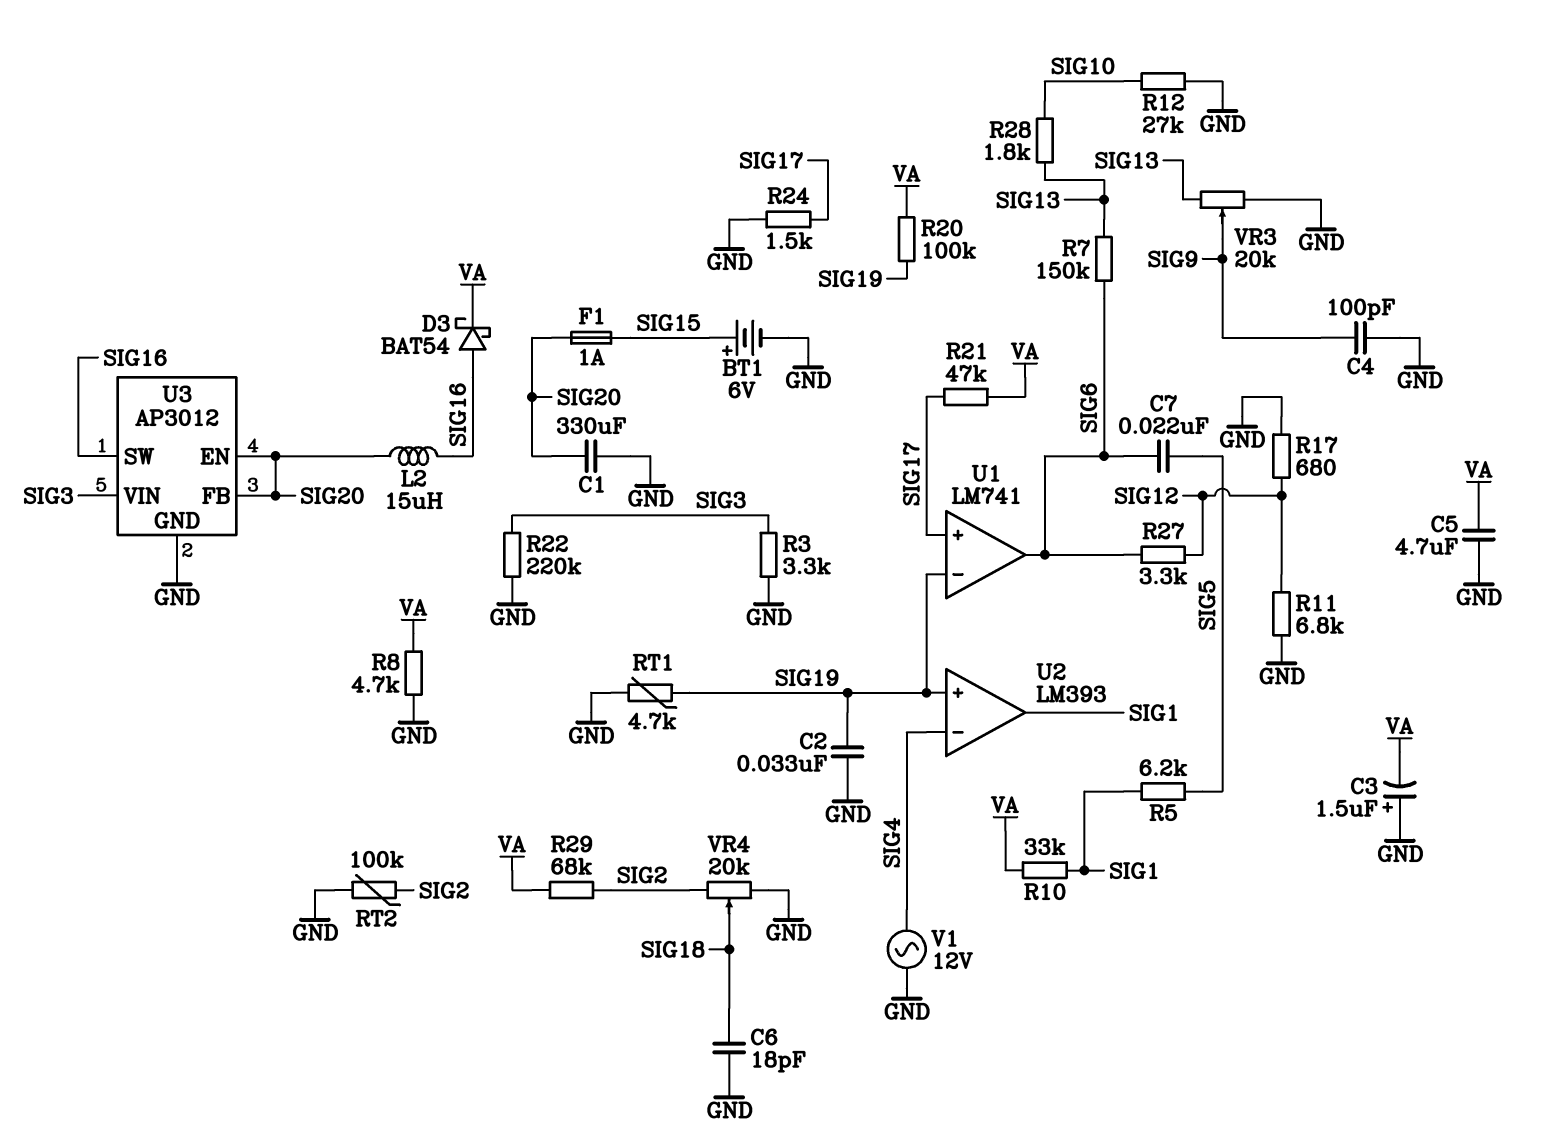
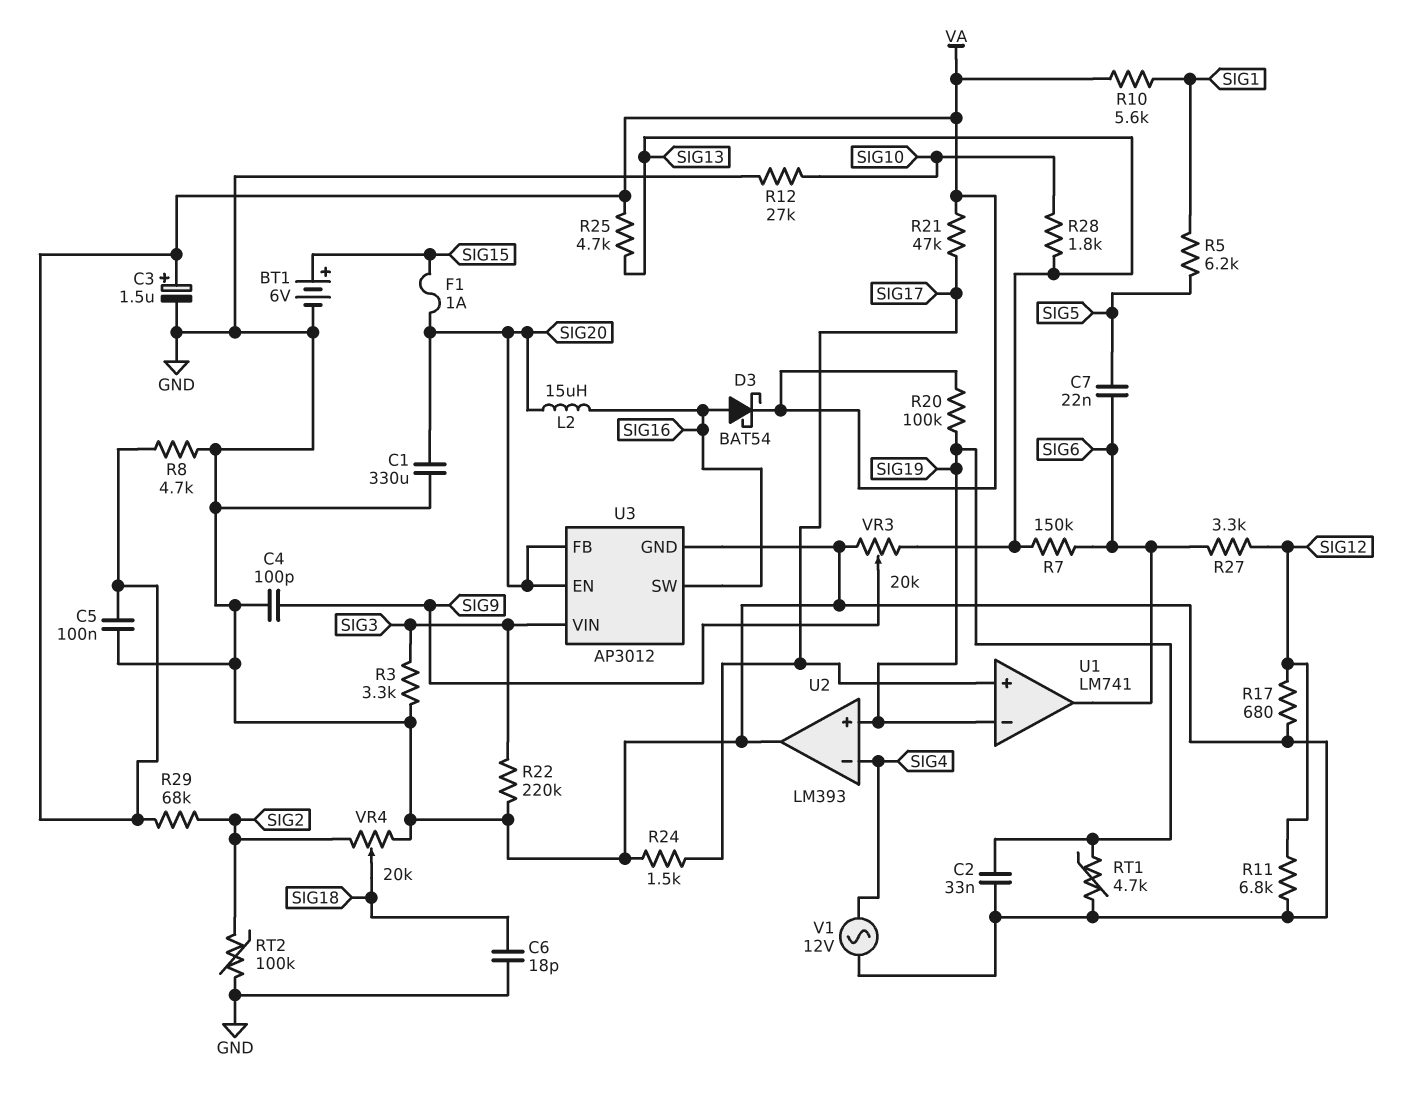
C3: 1.5uF (plus GND, minus VA) -> 1.5uF (plus VA, minus GND)
C5: 4.7uF (GND, VA) -> 100nF (GND, VA)
R10: 33k (SIG1, VA) -> 5.6k (SIG1, VA)
R25: none -> 4.7k (SIG13, VA)
U2 pin out: SIG1 -> GND

